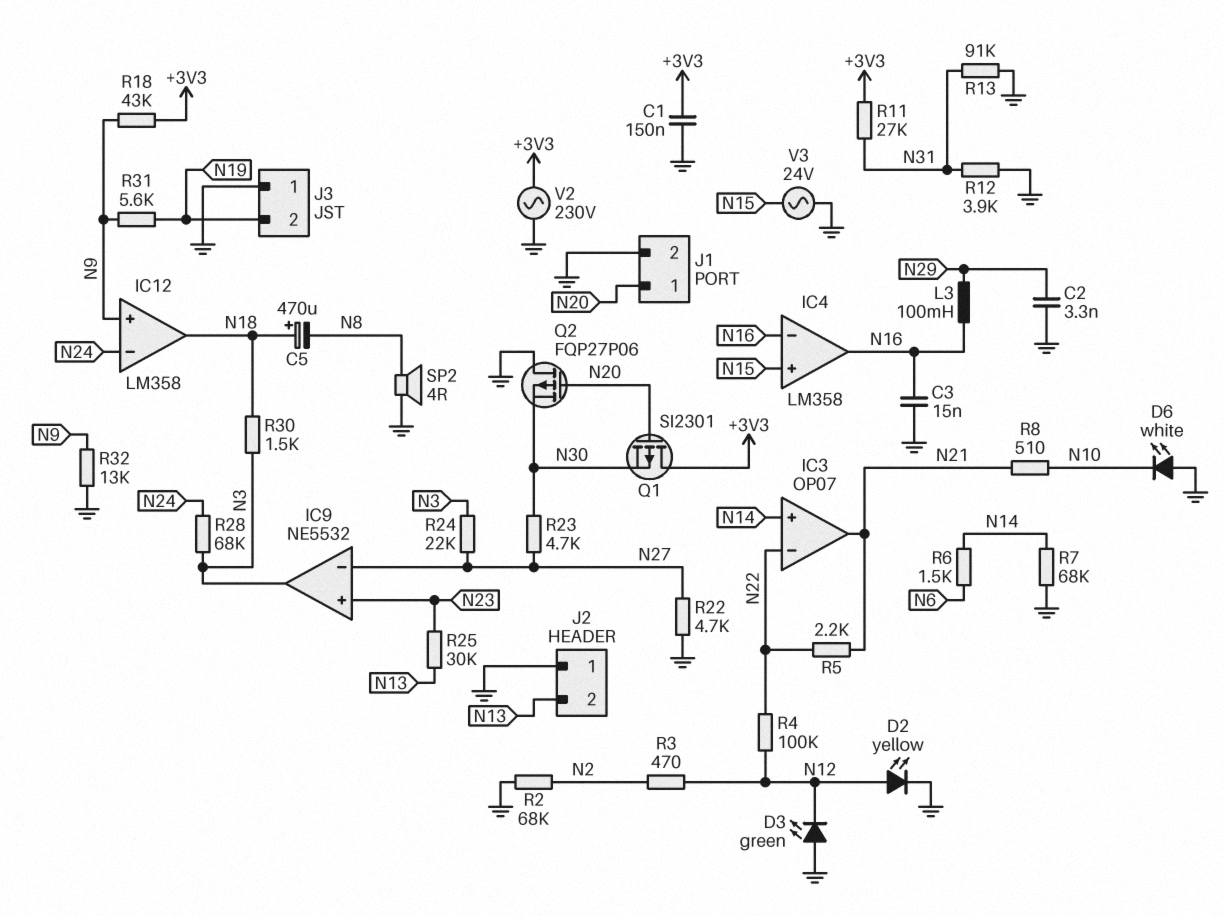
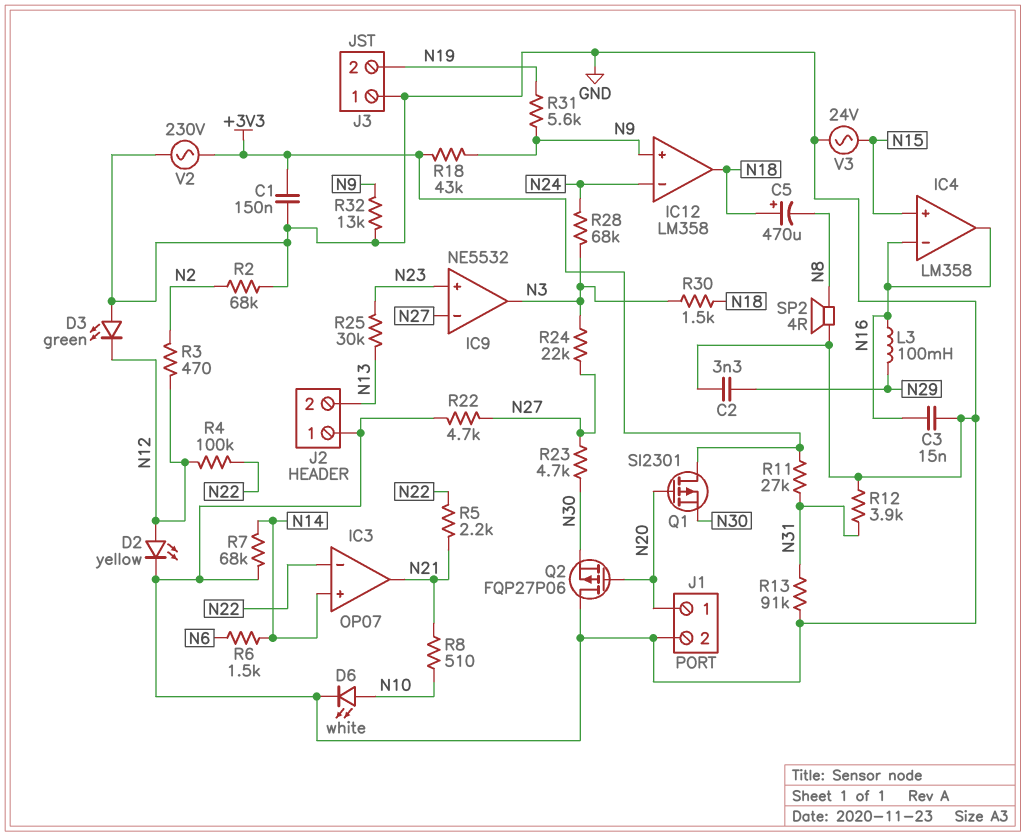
D6: LED white (A GND, K N10) -> LED white (A N10, K GND)

